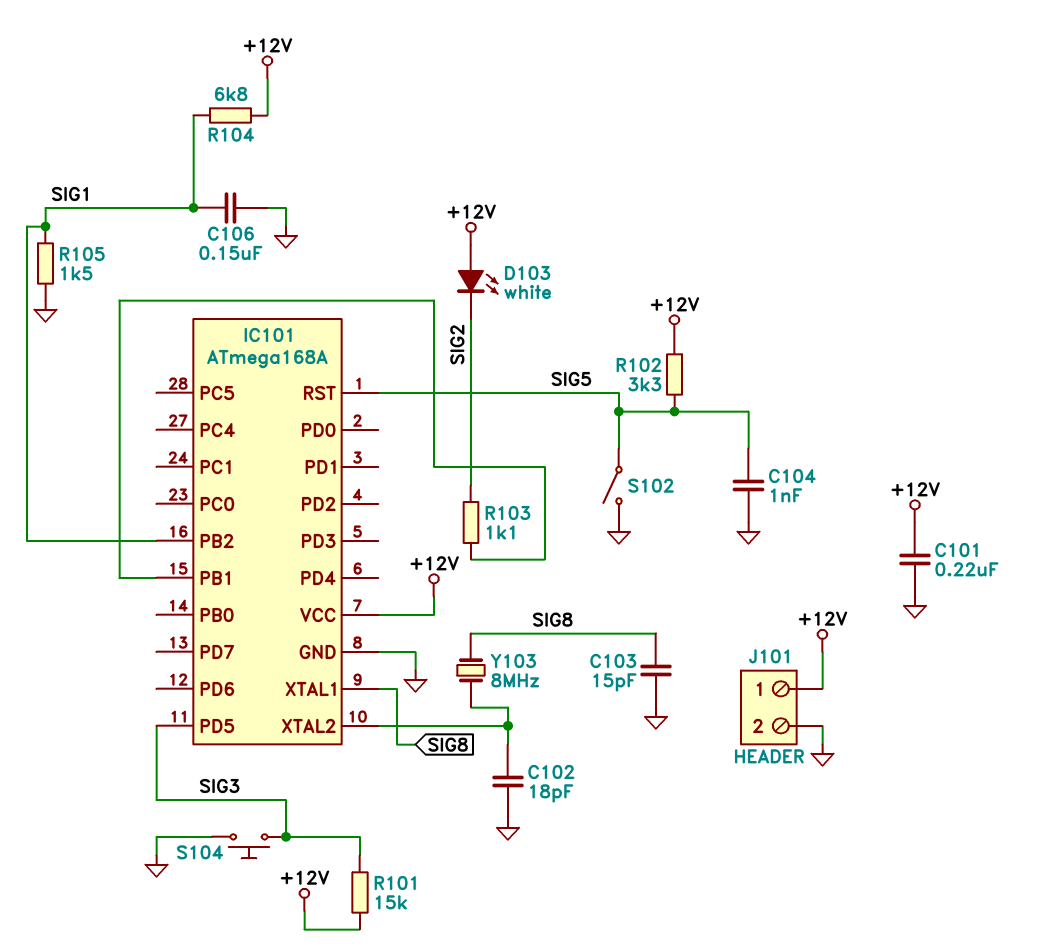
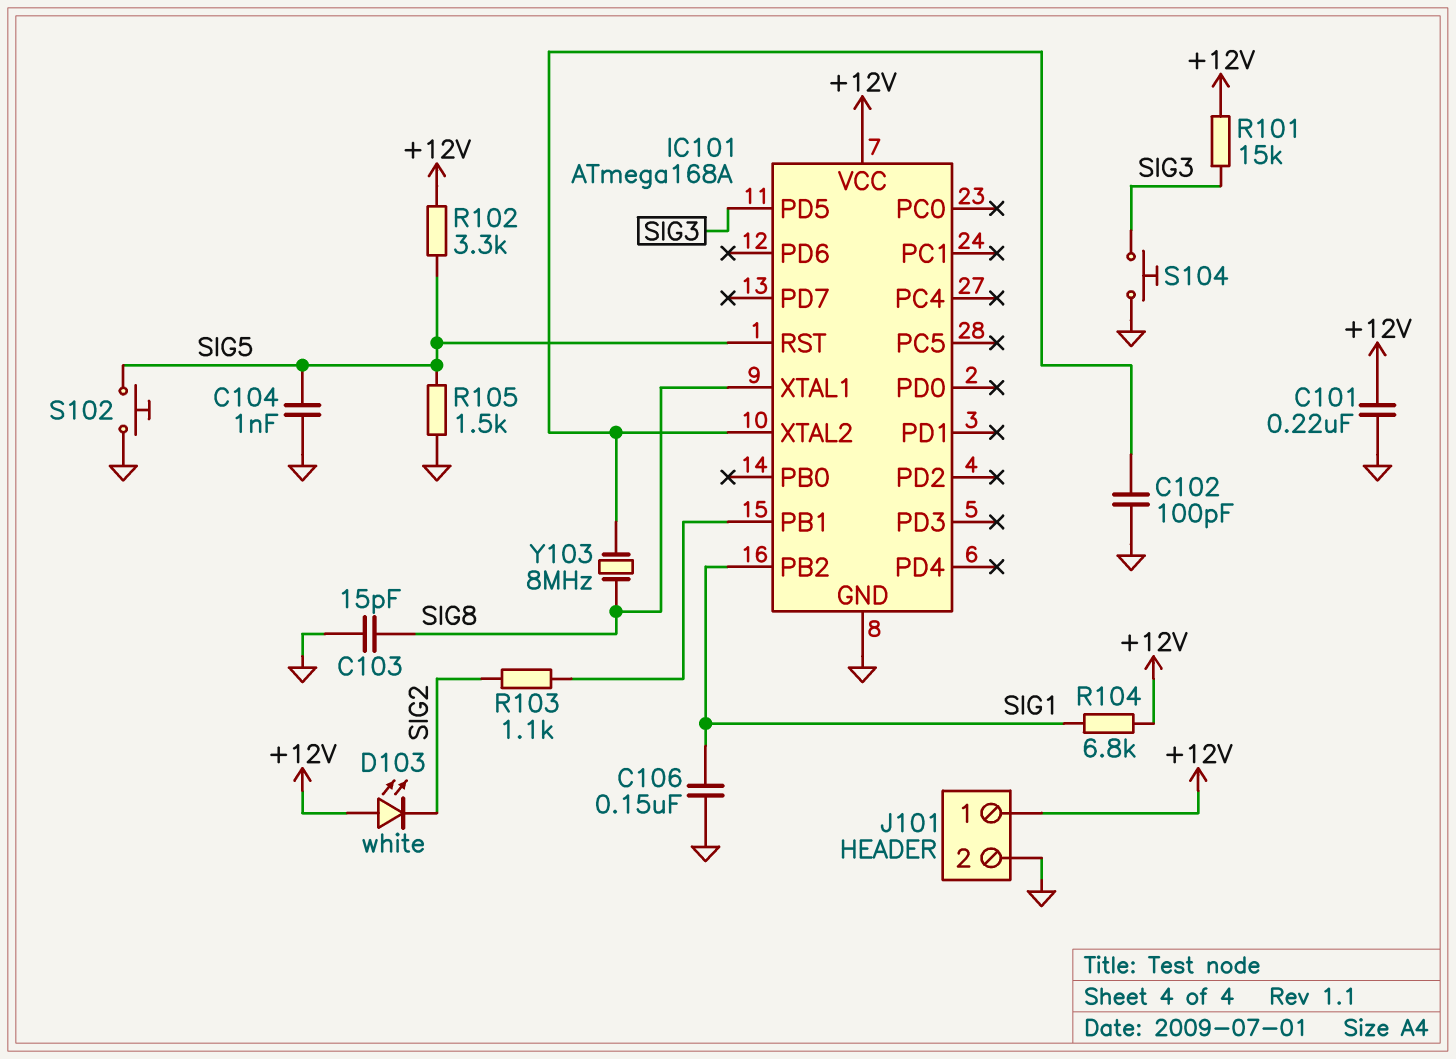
C102: 18pF (GND, IC101/XTAL2) -> 100pF (GND, IC101/XTAL2)
R105: 1.5k (GND, SIG1) -> 1.5k (GND, SIG5)
S102: switch (GND, SIG5) -> button (GND, SIG5)

